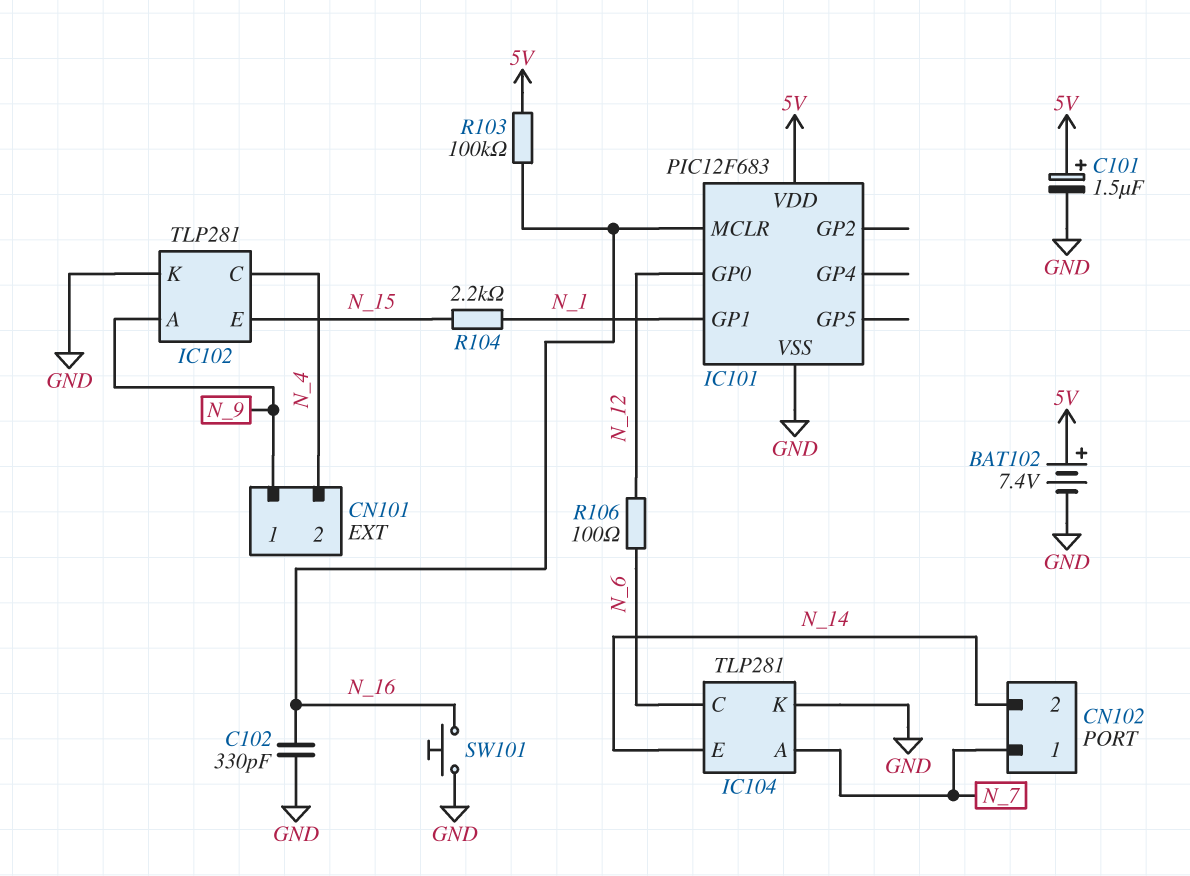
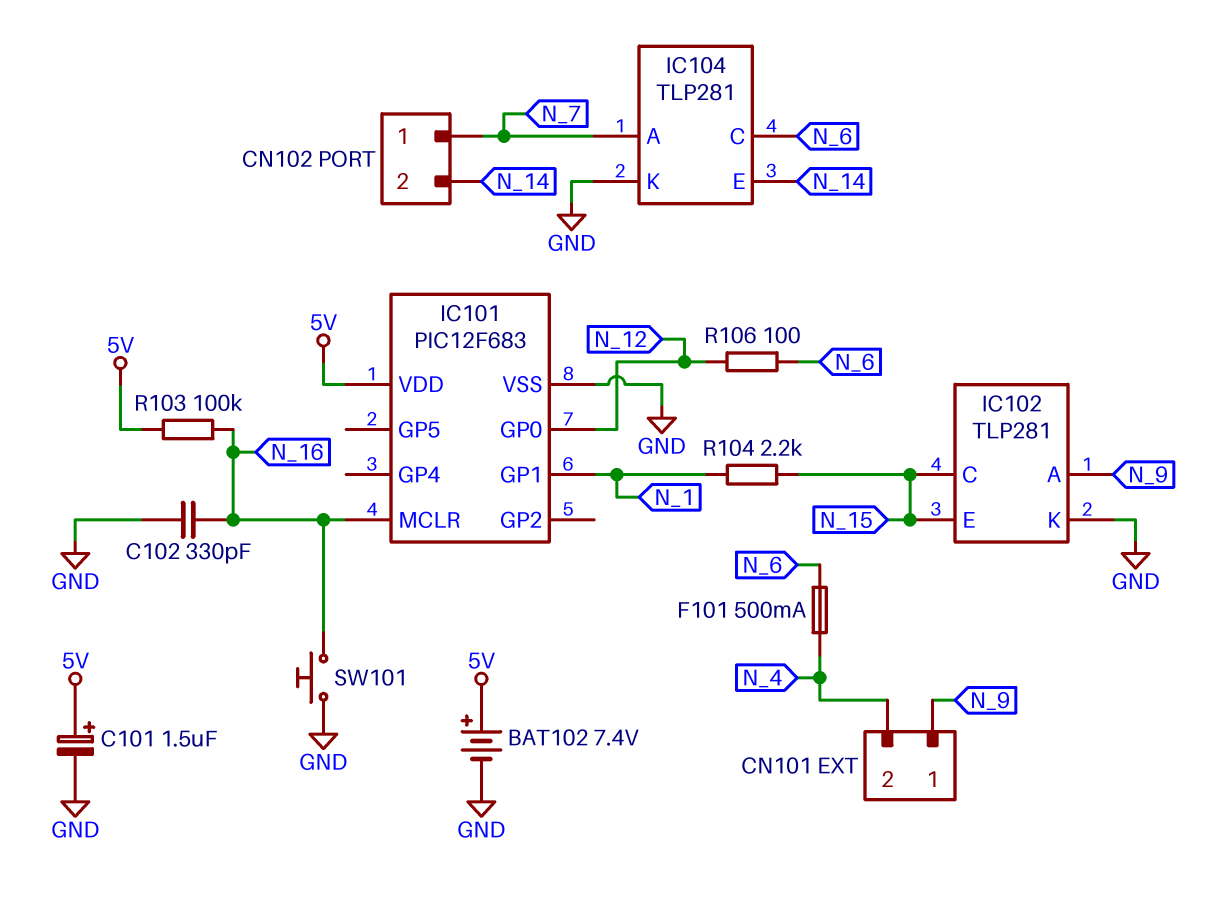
F101: none -> 500mA (N_4, N_6)
IC102 pin C: N_4 -> N_15

